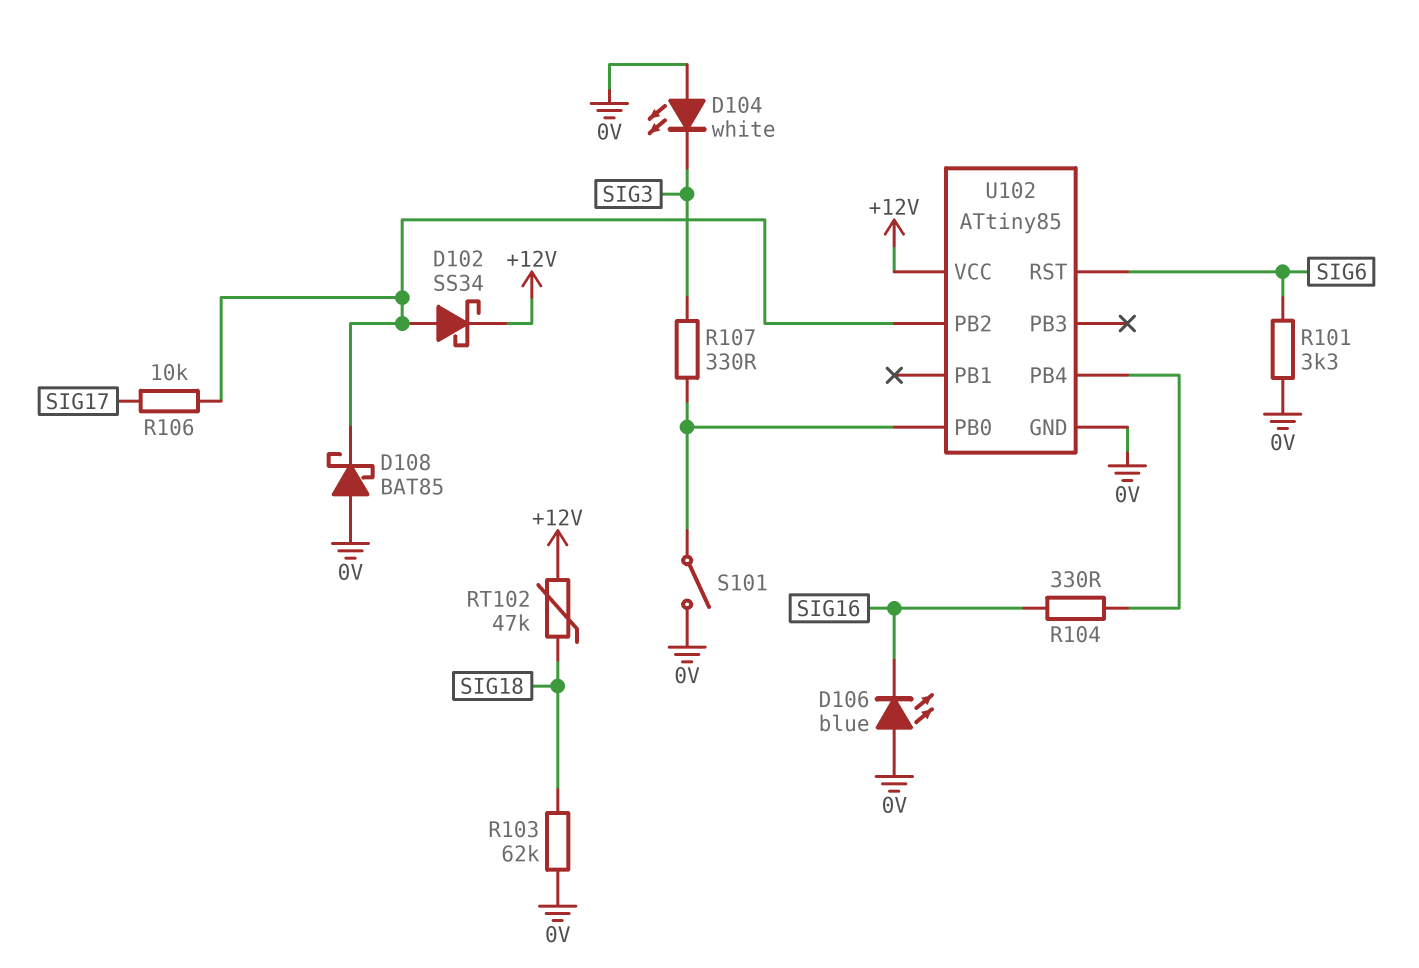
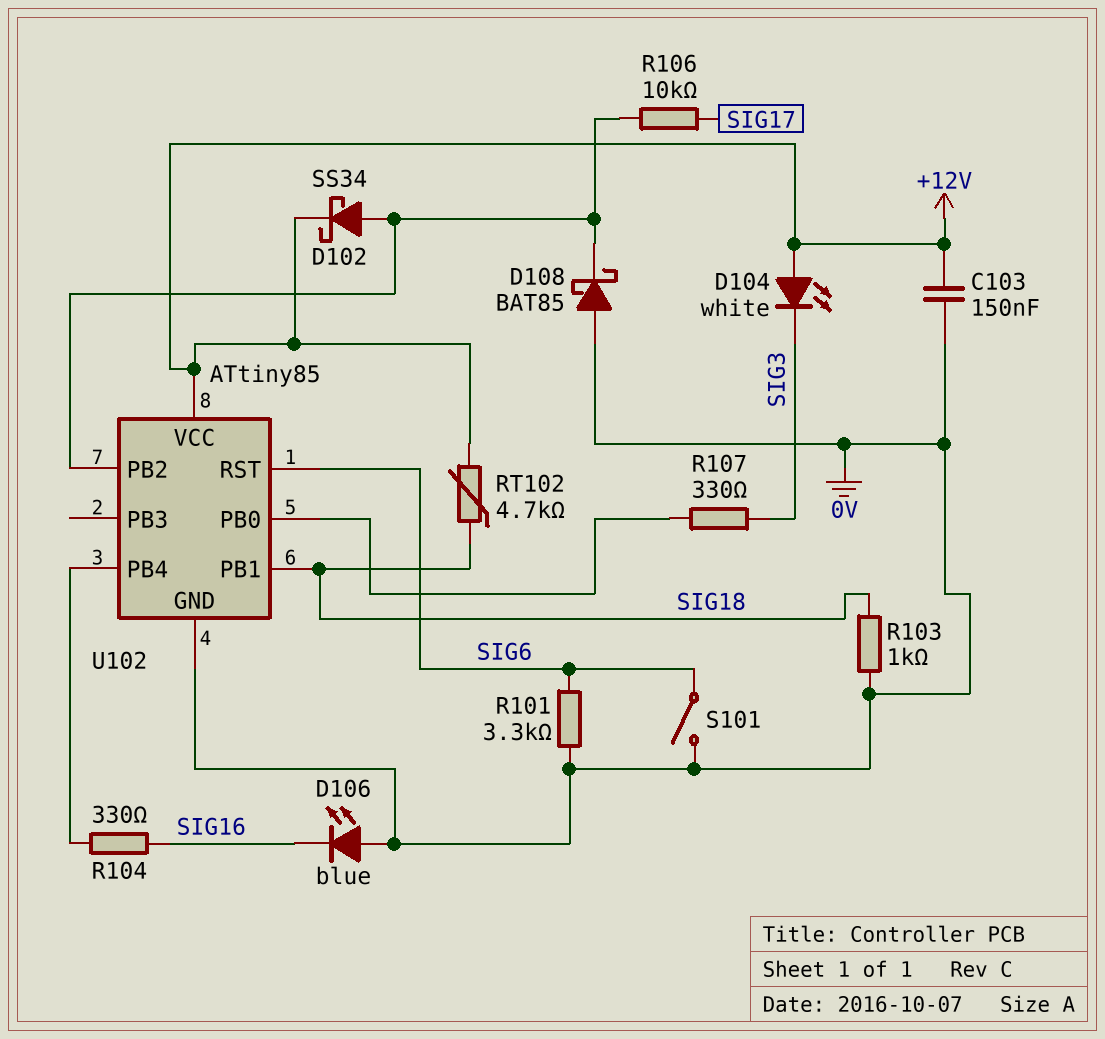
C103: none -> 150nF (+12V, 0V)
D104: LED white (A 0V, K SIG3) -> LED white (A +12V, K SIG3)
R103: 62k (0V, SIG18) -> 1k (0V, SIG18)
RT102: 47k (+12V, SIG18) -> 4.7k (+12V, SIG18)
S101: switch (0V, U102/PB0) -> switch (0V, SIG6)
U102 pin PB1: none -> SIG18

